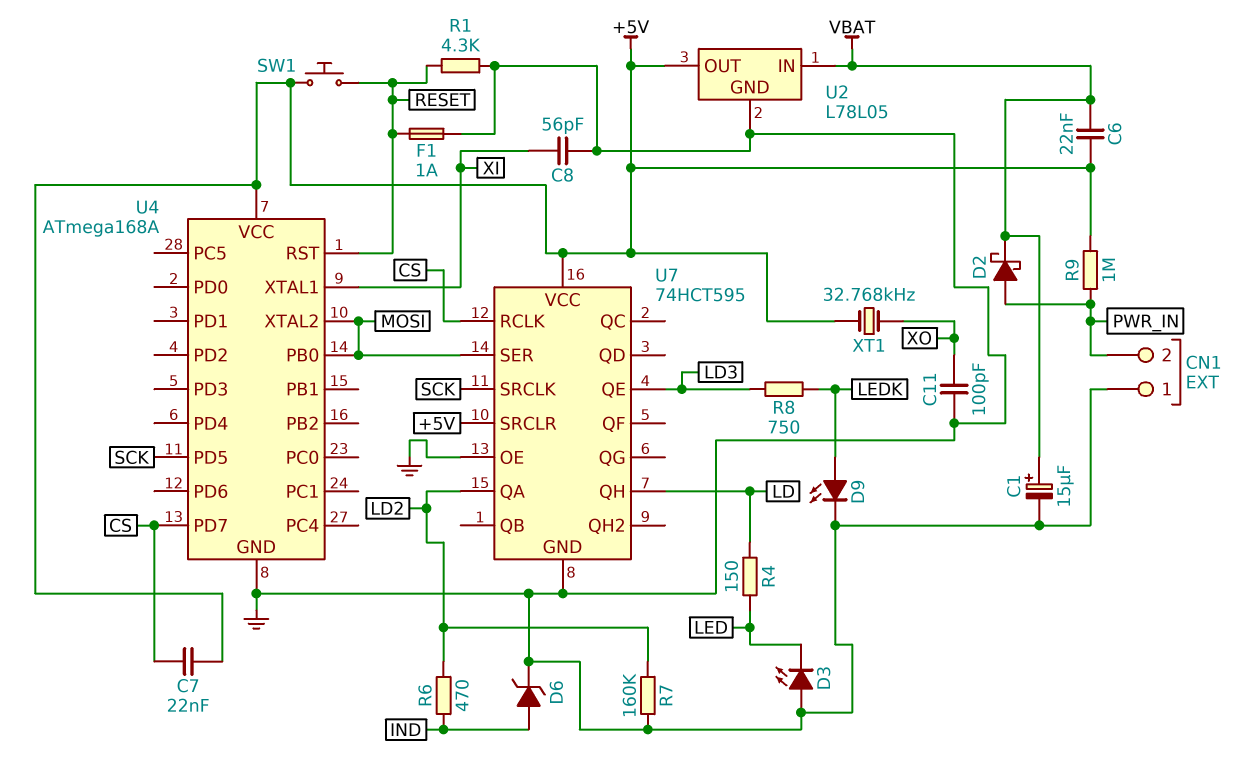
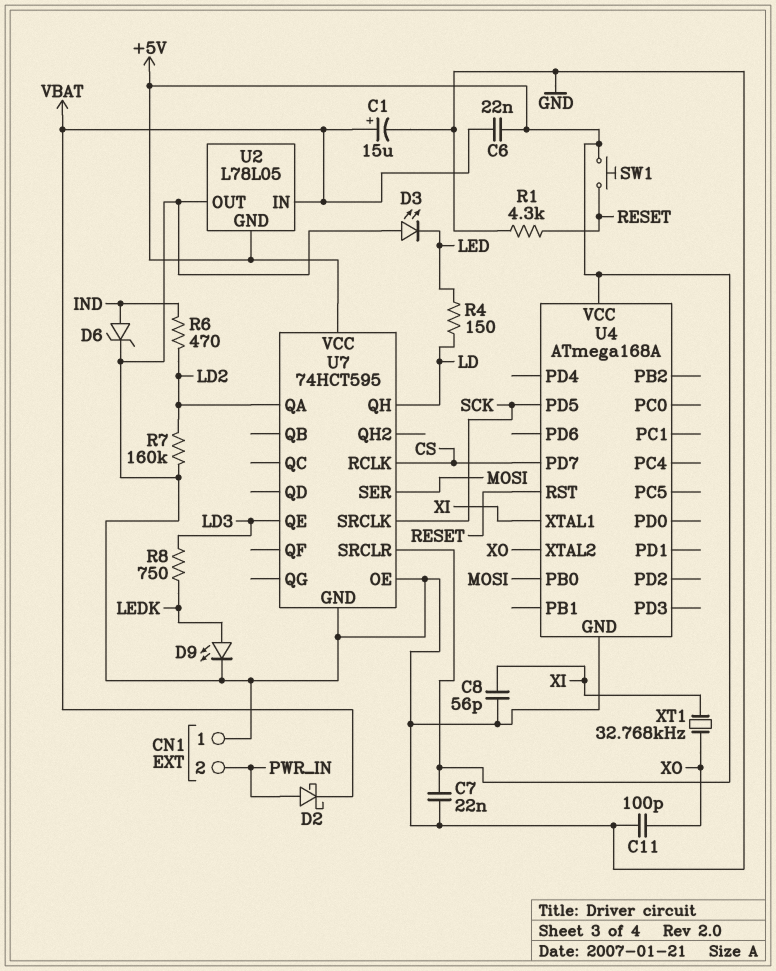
C7: 22nF (+5V, CS) -> 22nF (+5V, GND)
F1: 1A (GND, RESET) -> none
R9: 1M (+5V, PWR_IN) -> none
U2 pin GND: GND -> +5V
U2 pin OUT: +5V -> GND
U4 pin XTAL2: MOSI -> XO
XT1: 32.768kHz (+5V, XO) -> 32.768kHz (XI, XO)

